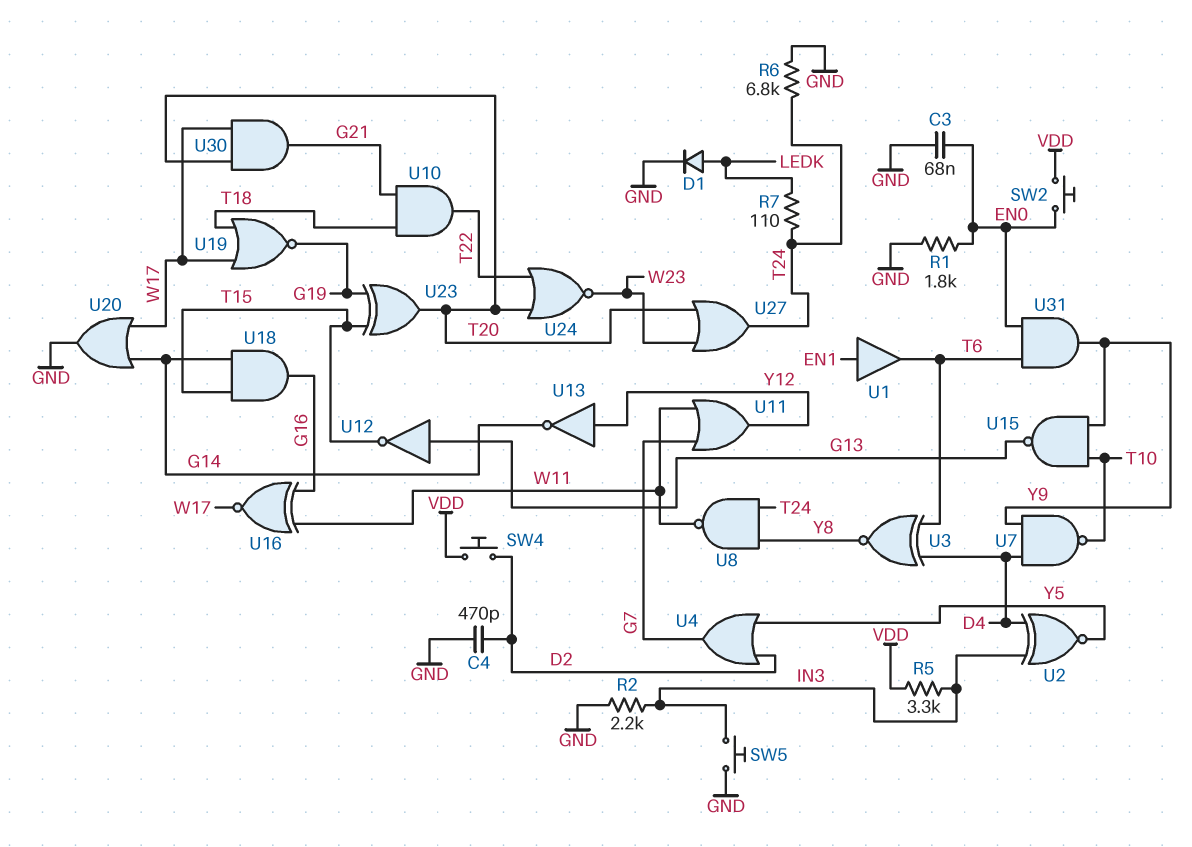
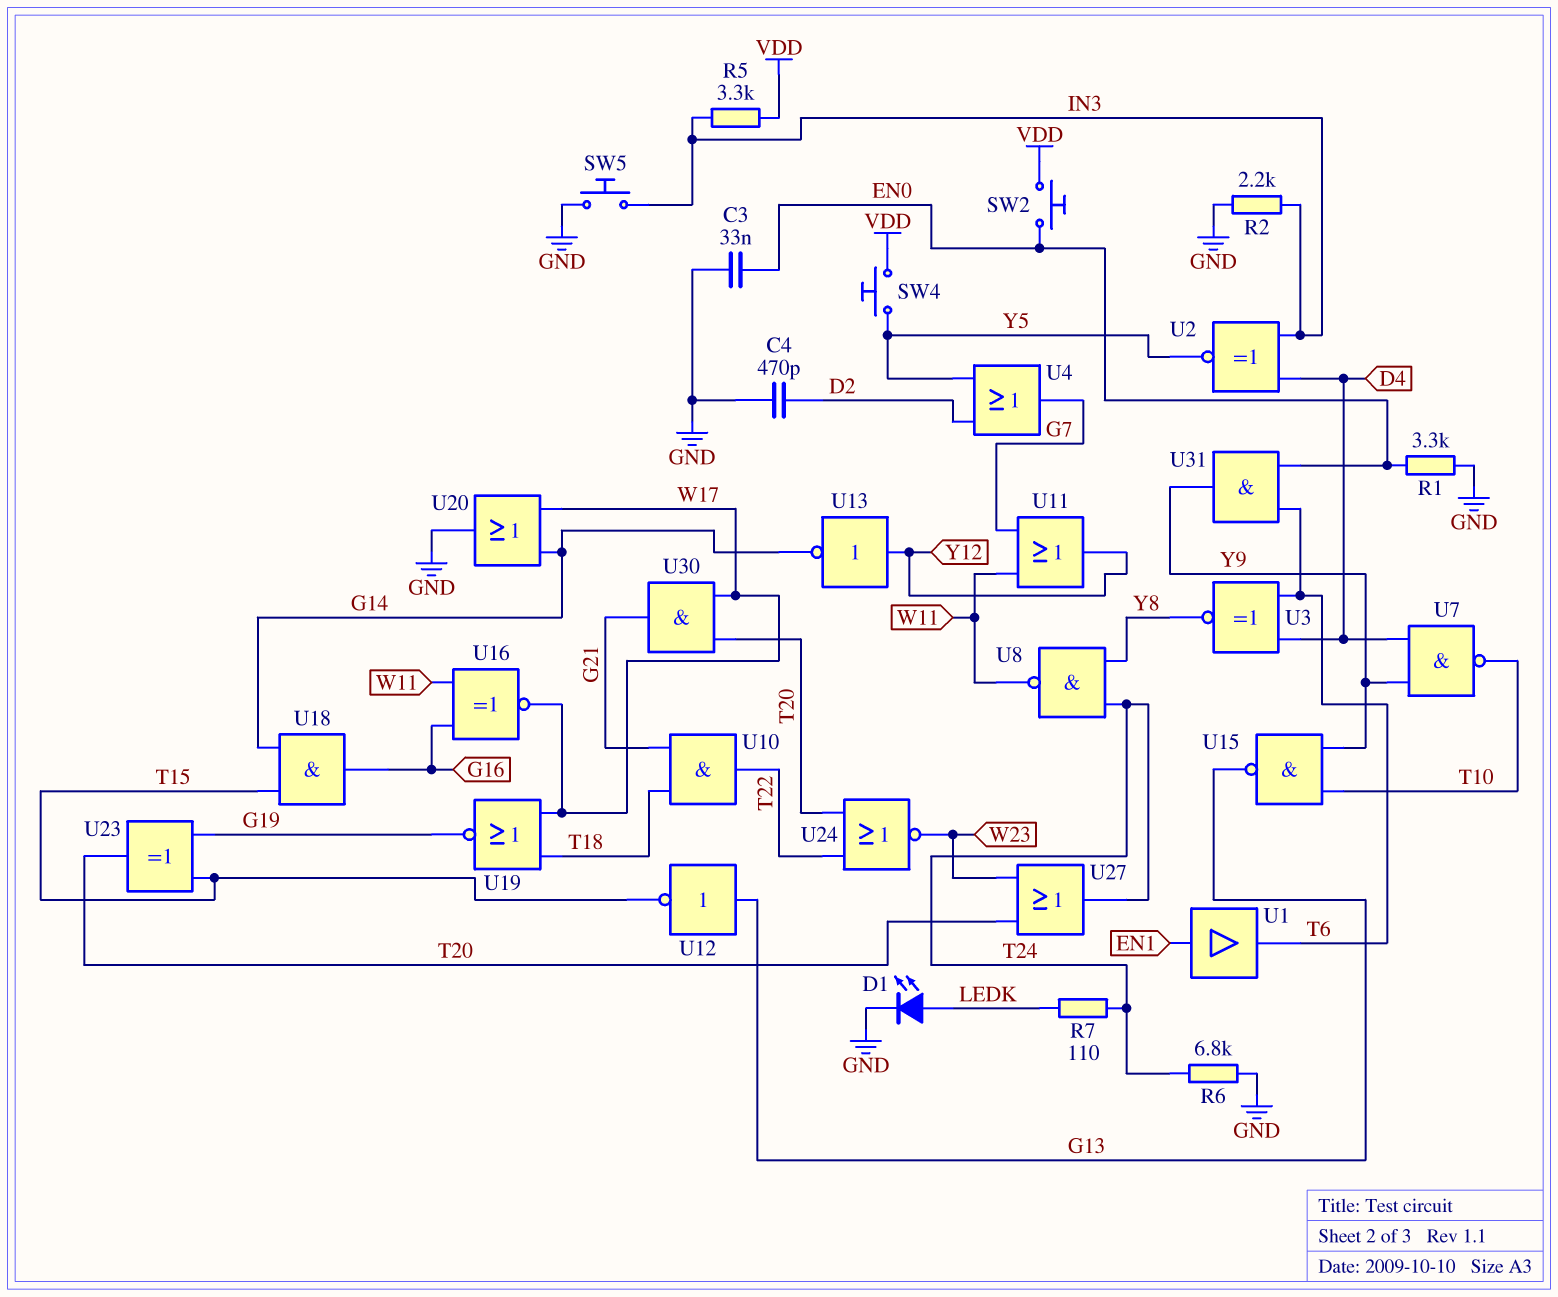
C3: 68nF (EN0, GND) -> 33nF (EN0, GND)
D1: diode (A LEDK, K GND) -> LED (A LEDK, K GND)
R1: 1.8k (EN0, GND) -> 3.3k (EN0, GND)
SW4: button (D2, VDD) -> button (VDD, Y5)

